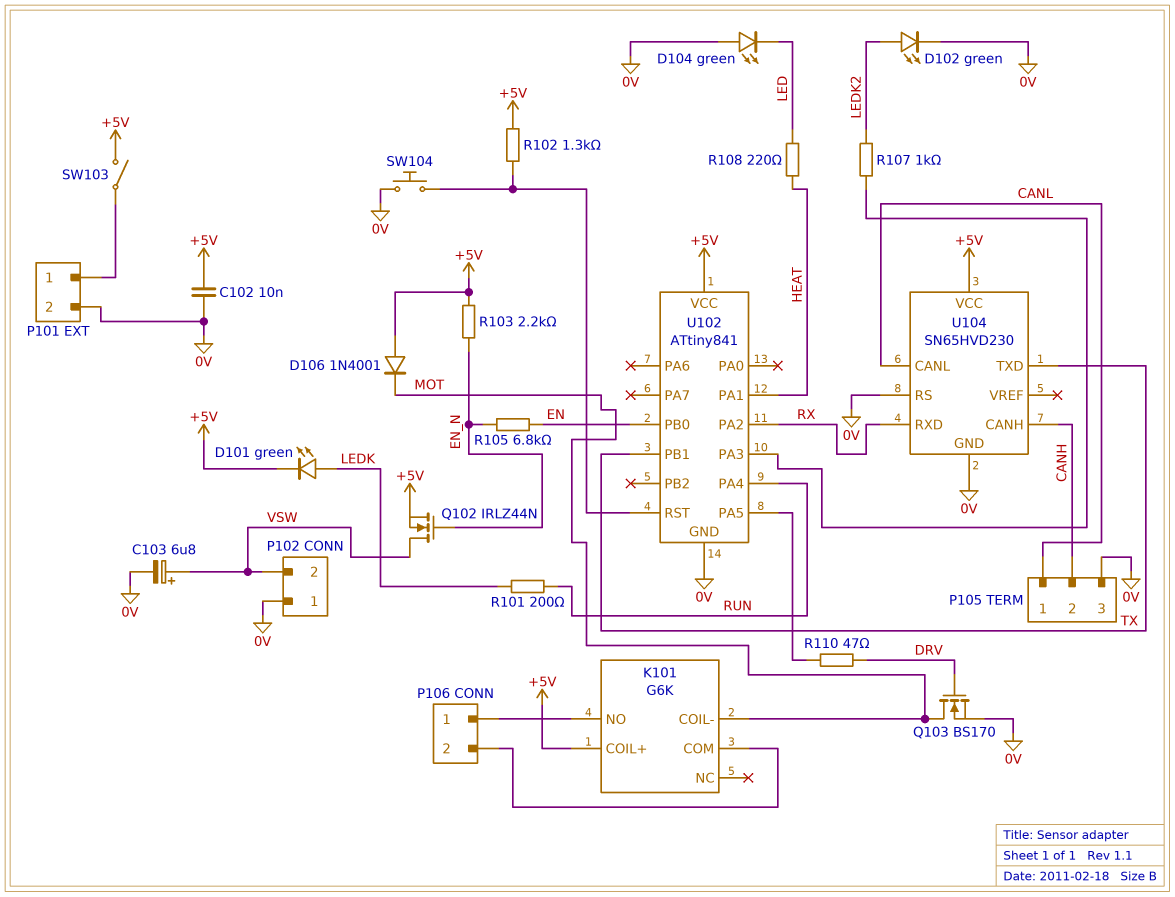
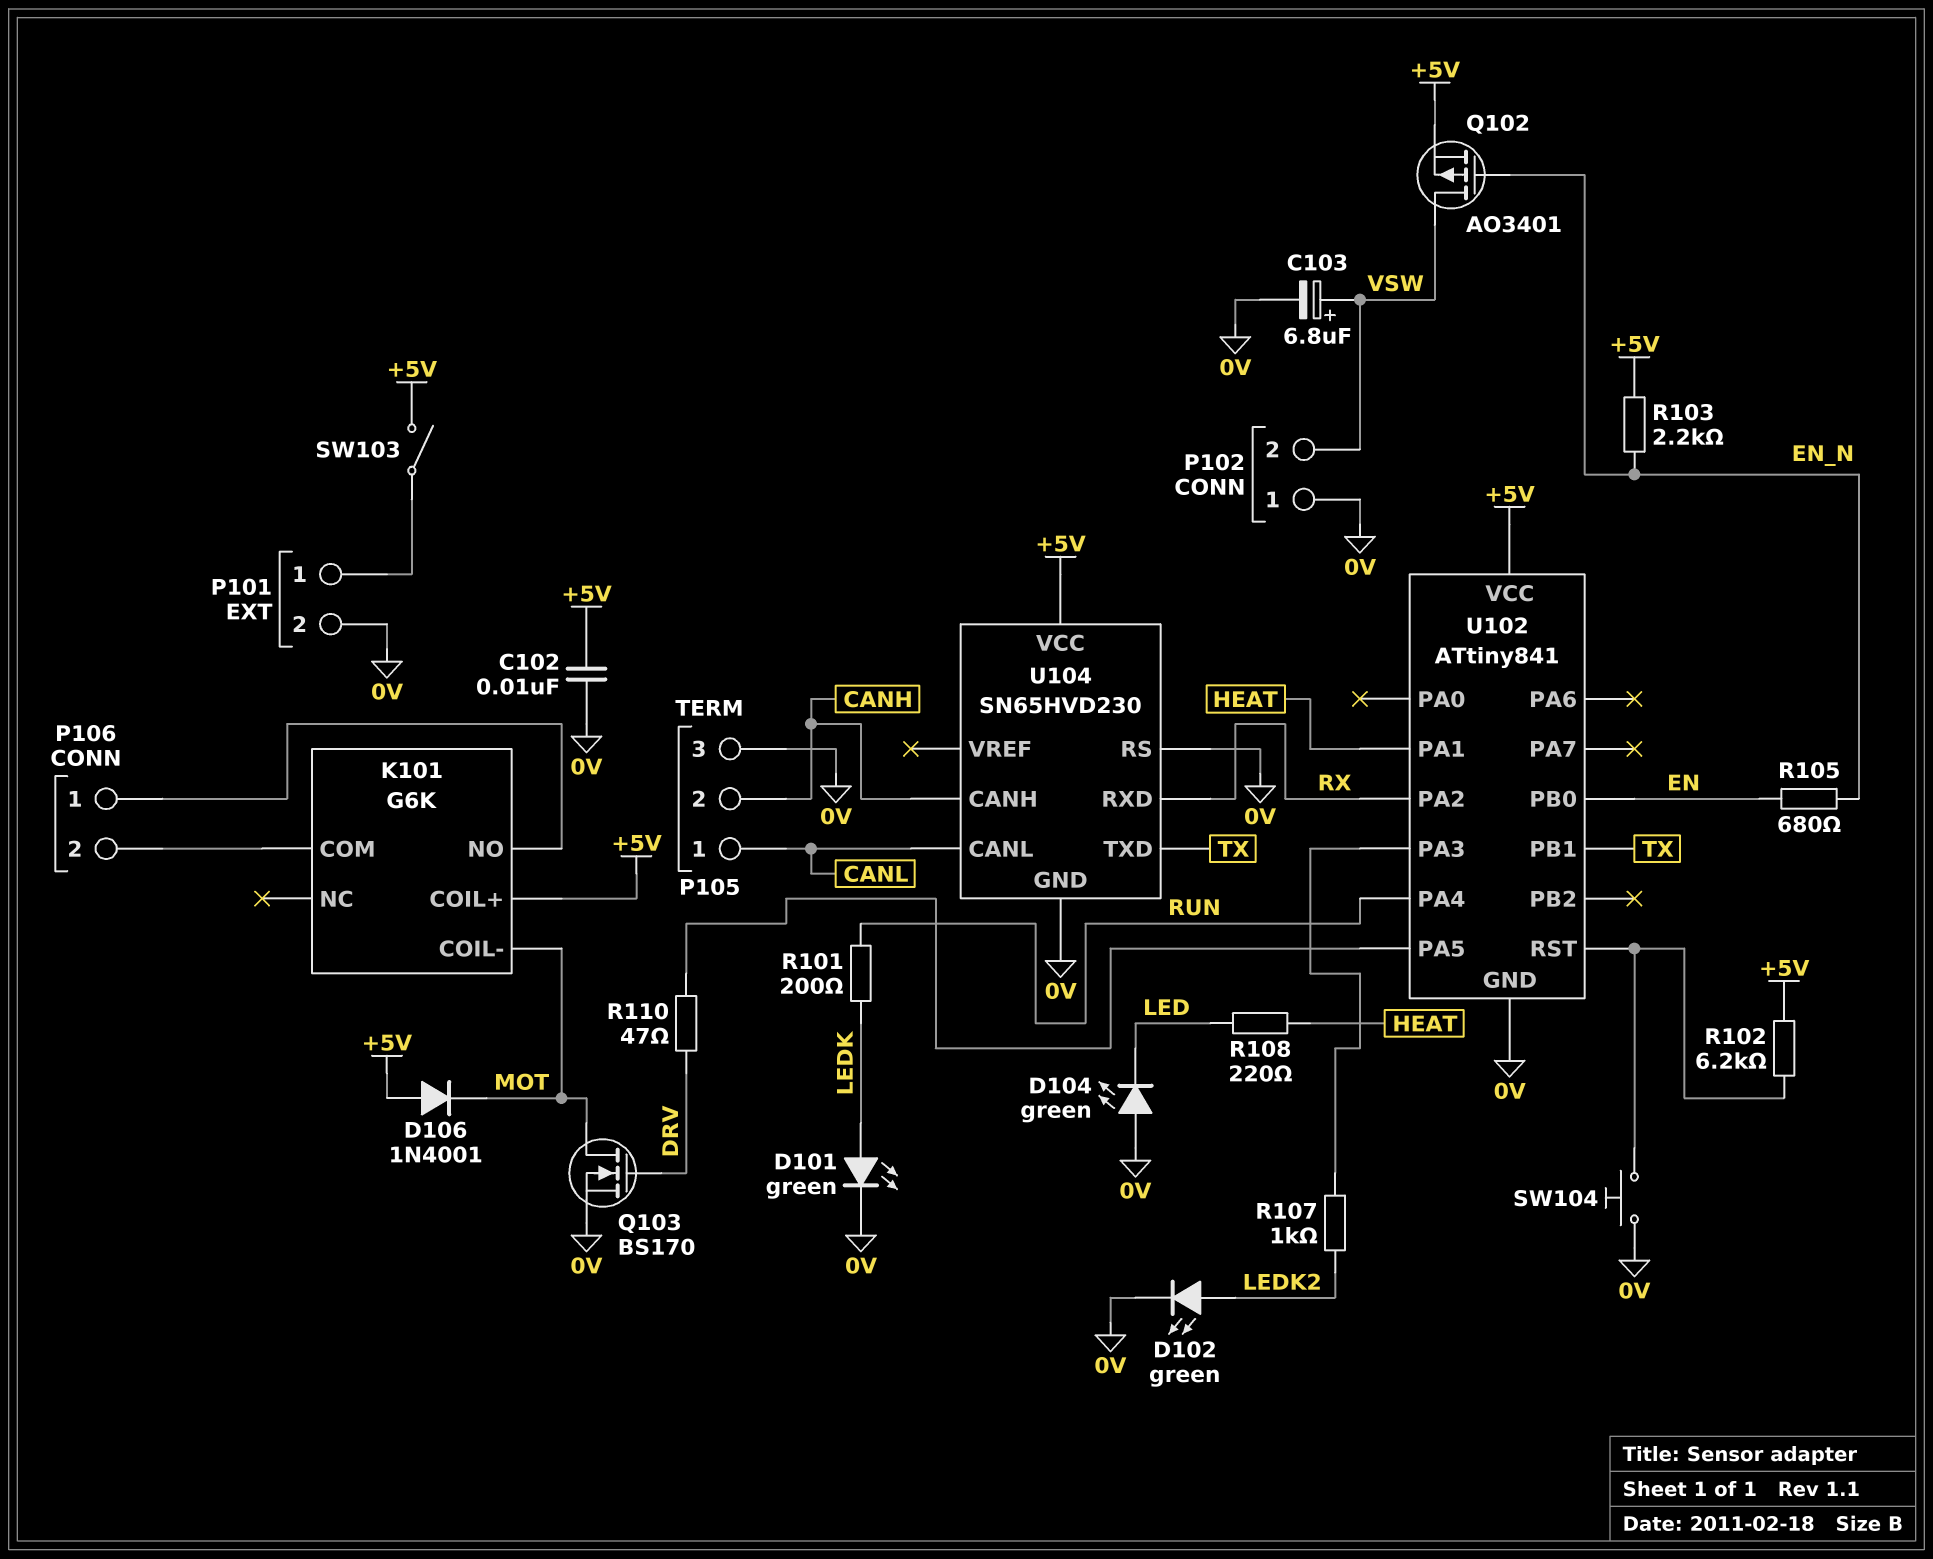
D101: LED green (A LEDK, K +5V) -> LED green (A LEDK, K 0V)
Q102: NMOS IRLZ44N (G EN_N, D VSW, S +5V) -> PMOS AO3401 (G EN_N, D VSW, S +5V)
R102: 1.3k (+5V, U102/RST) -> 6.2k (+5V, U102/RST)
R105: 6.8k (EN, EN_N) -> 680 (EN, EN_N)

